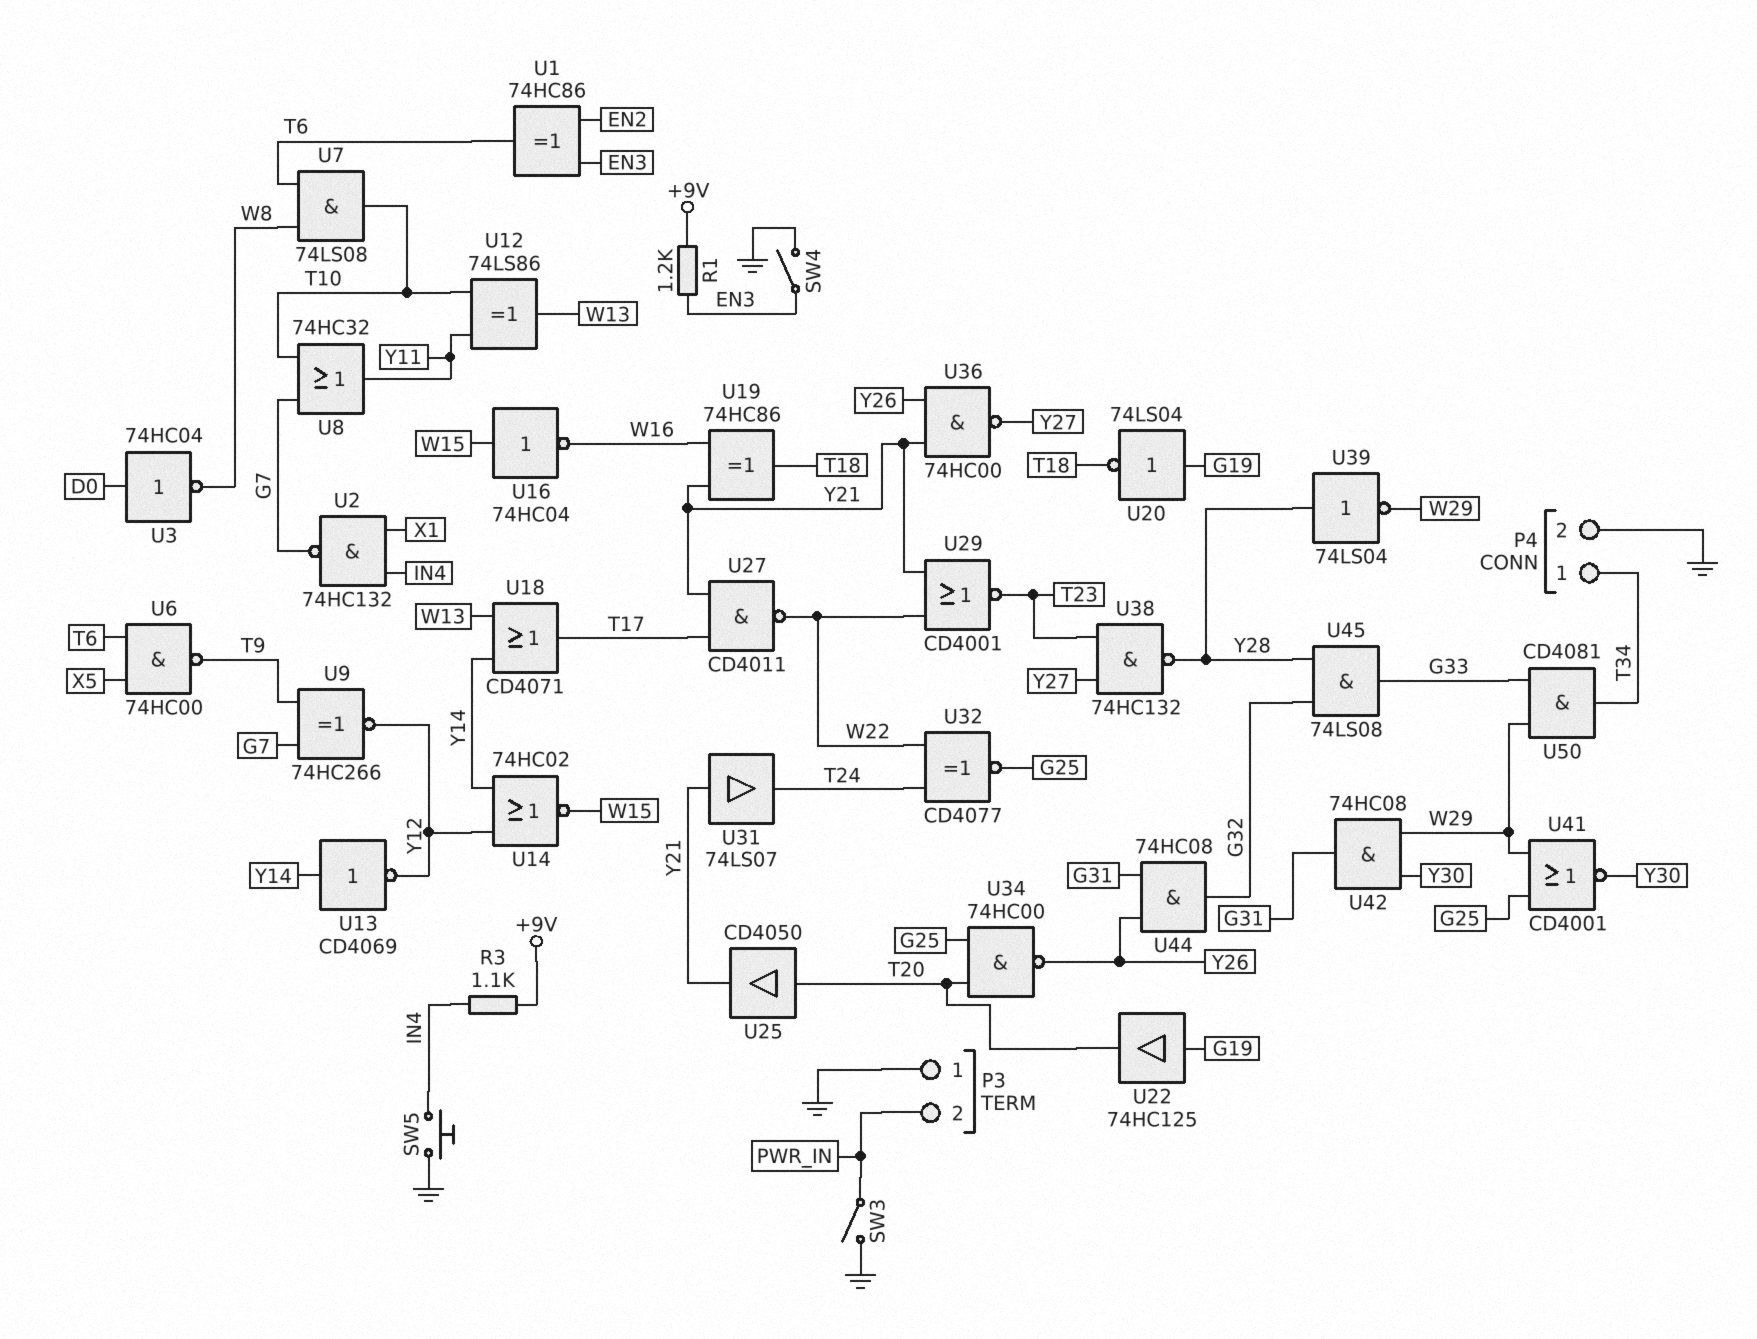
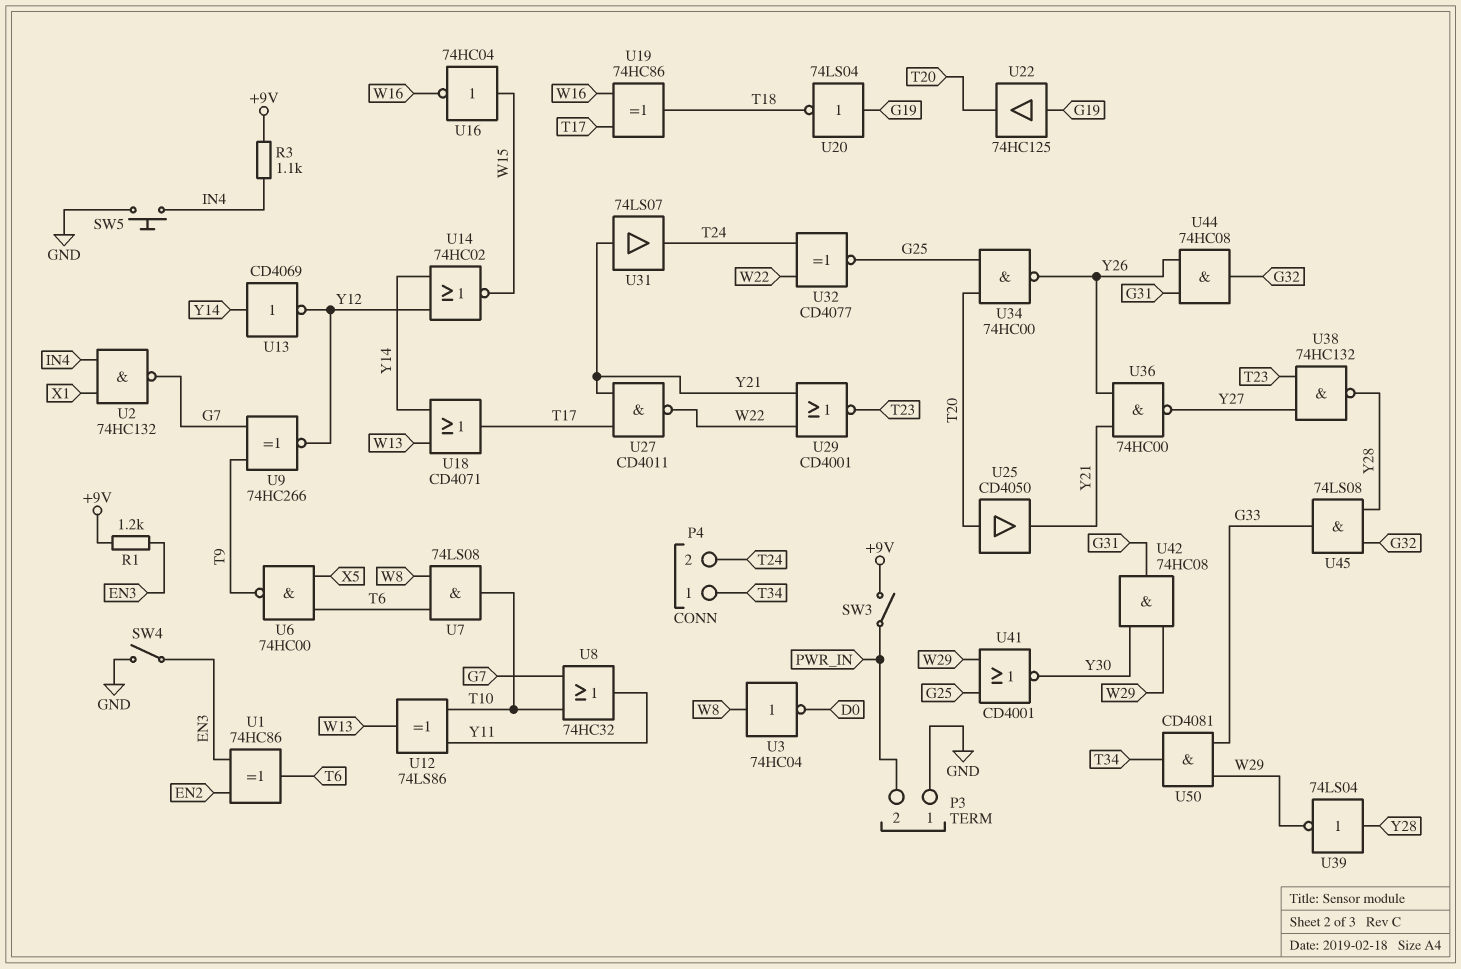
P4 pin 2: GND -> T24
SW3: switch (GND, PWR_IN) -> switch (+9V, PWR_IN)
U3: NOT 74HC04 (in D0, out W8) -> NOT 74HC04 (in W8, out D0)
U19: XOR 74HC86 (in W16, in Y21, out T18) -> XOR 74HC86 (in T17, in W16, out T18)

